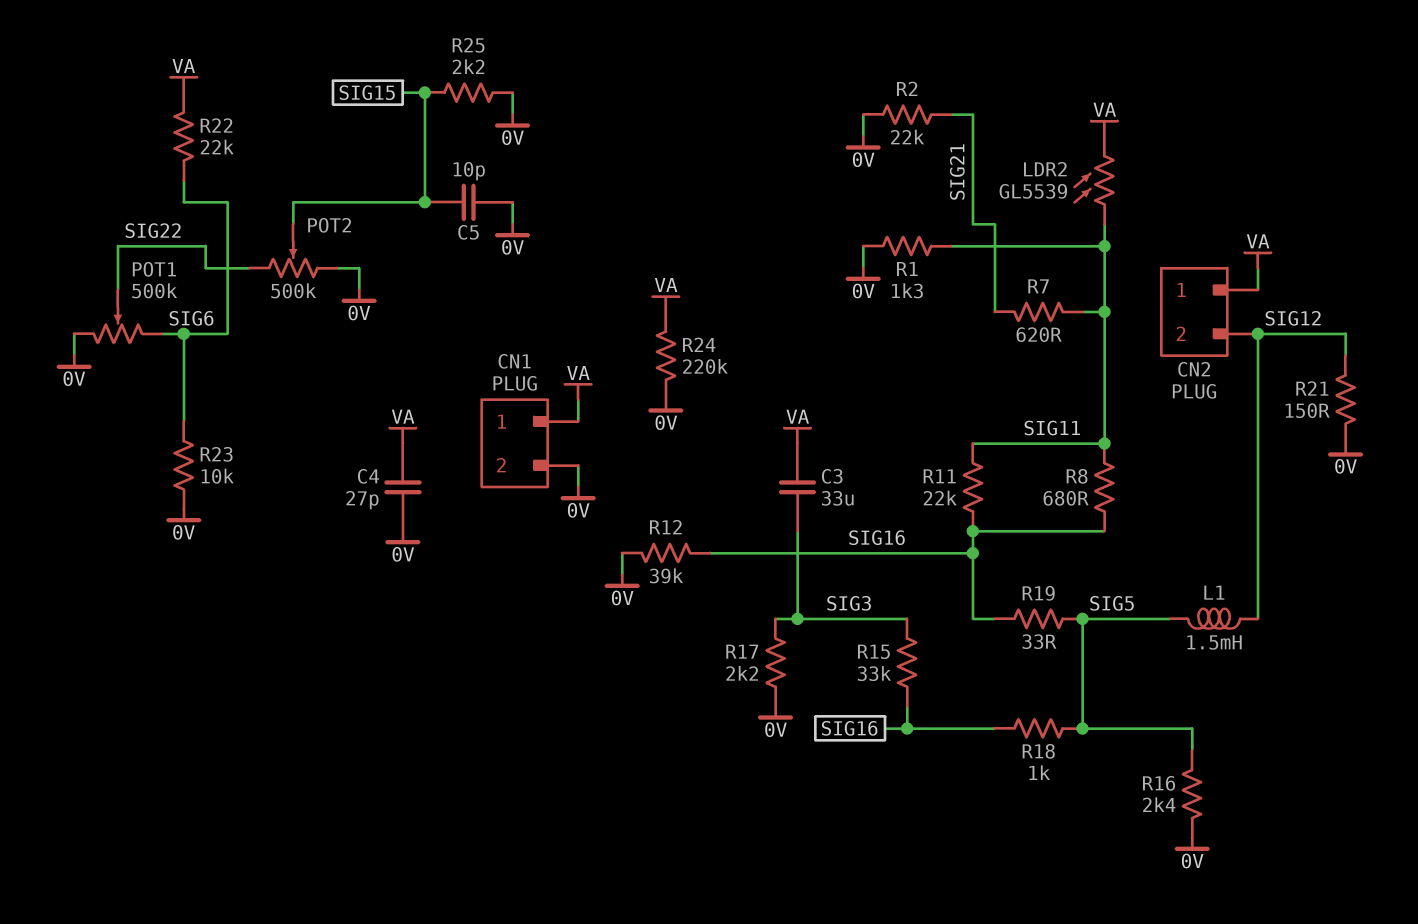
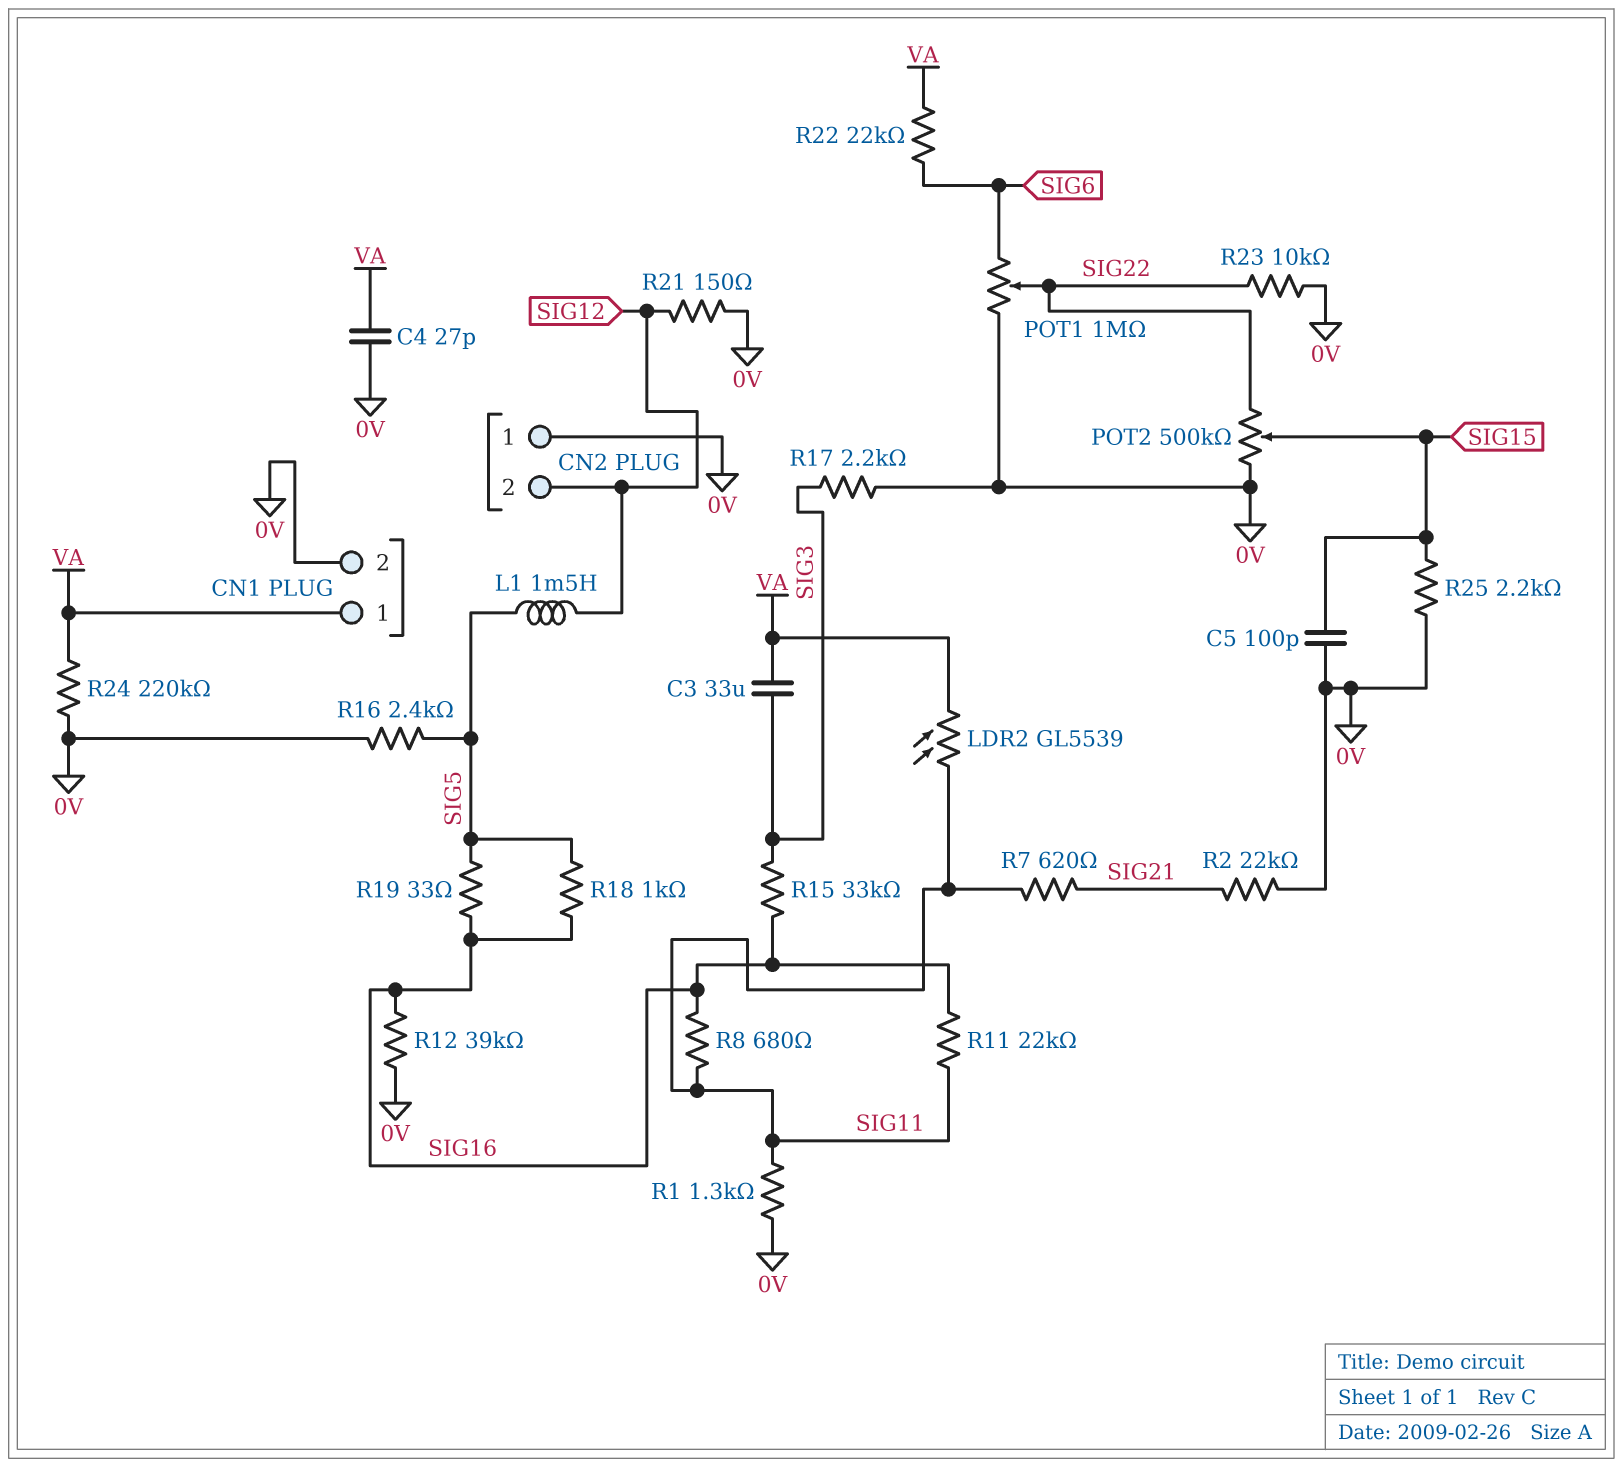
C5: 10pF (0V, SIG15) -> 100pF (0V, SIG15)
CN2 pin 1: VA -> 0V
POT1: 500k (0V, SIG6, wiper SIG22) -> 1M (0V, SIG6, wiper SIG22)
R23: 10k (0V, SIG6) -> 10k (0V, SIG22)

